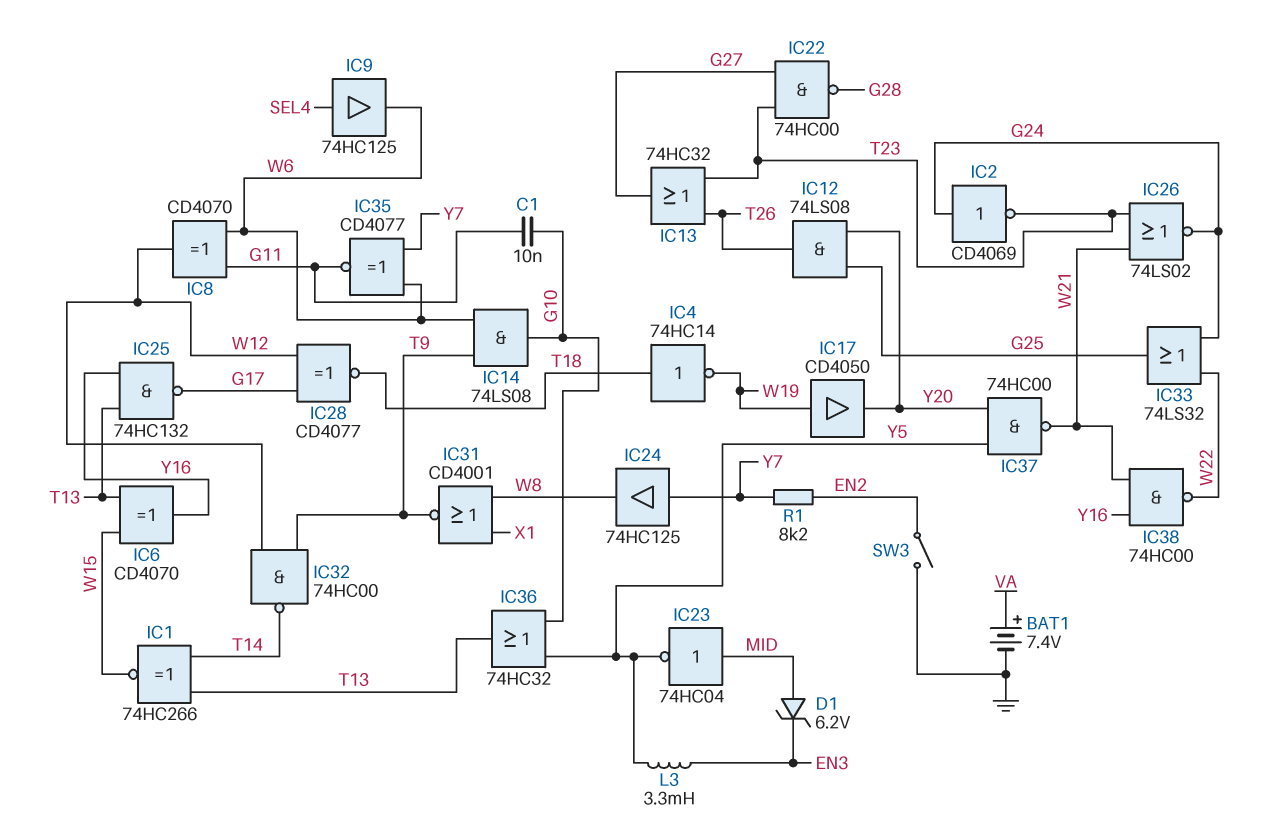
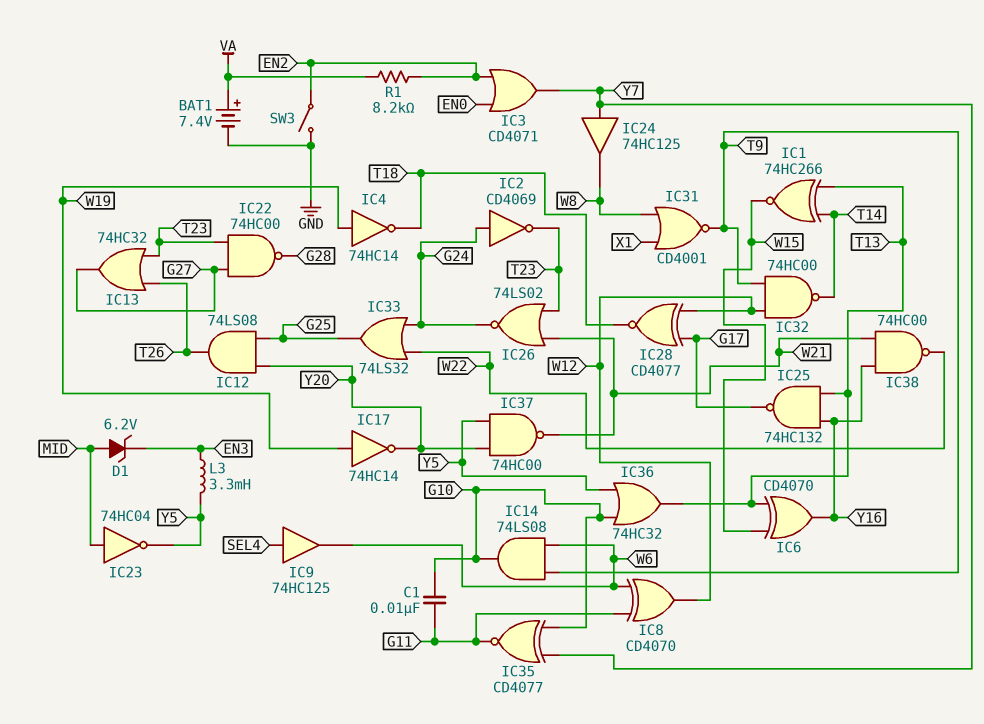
IC3: none -> OR CD4071 (in EN0, in EN2, out Y7)
IC4: NOT 74HC14 (in T18, out W19) -> NOT 74HC14 (in W19, out T18)
IC17: buffer CD4050 (in W19, out Y20) -> NOT 74HC14 (in W19, out Y20)
IC35: XNOR CD4077 (in W6, in Y7, out G11) -> XNOR CD4077 (in G10, in Y7, out G11)
R1: 8.2k (EN2, Y7) -> 8.2k (EN2, VA)

